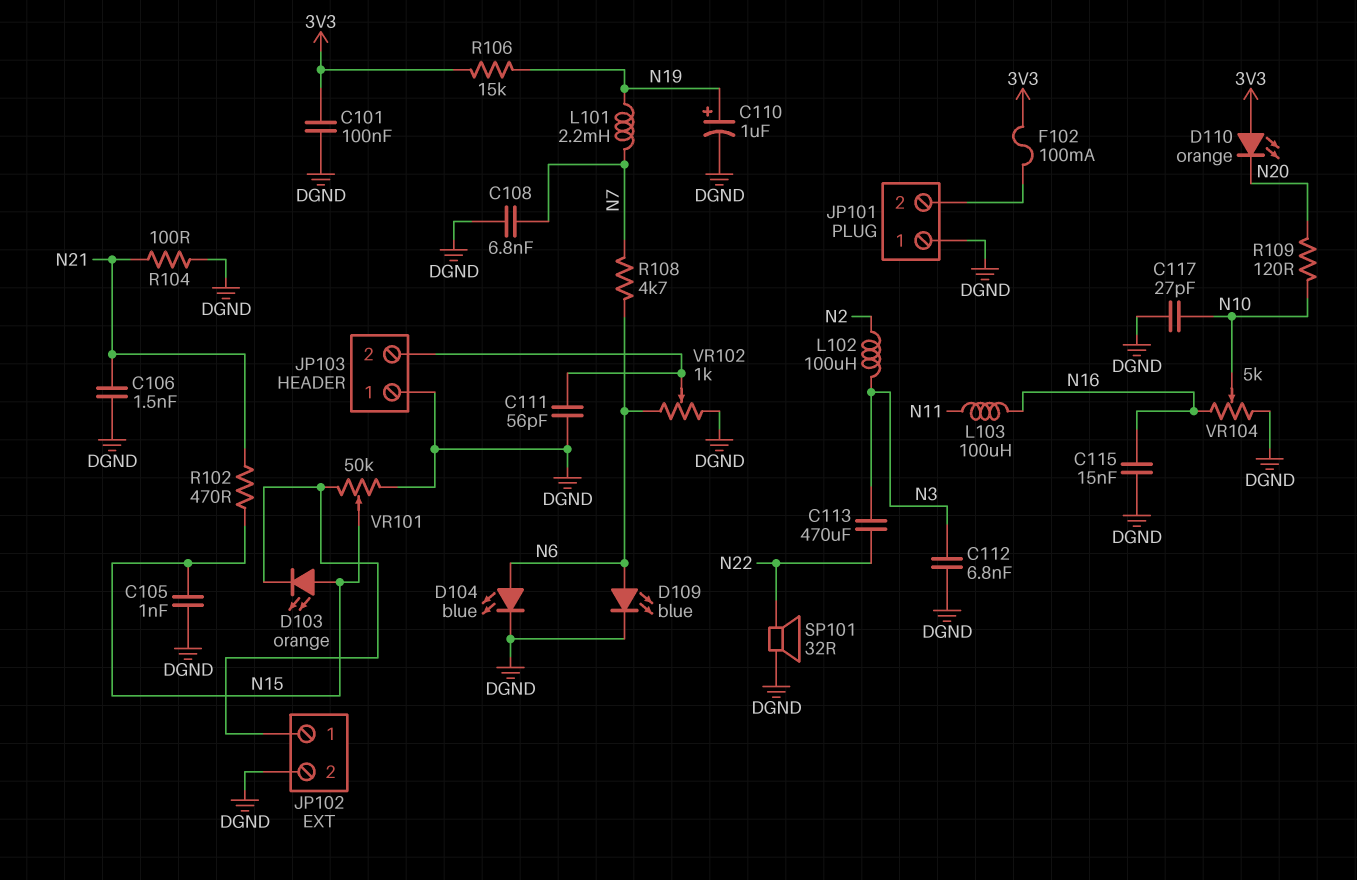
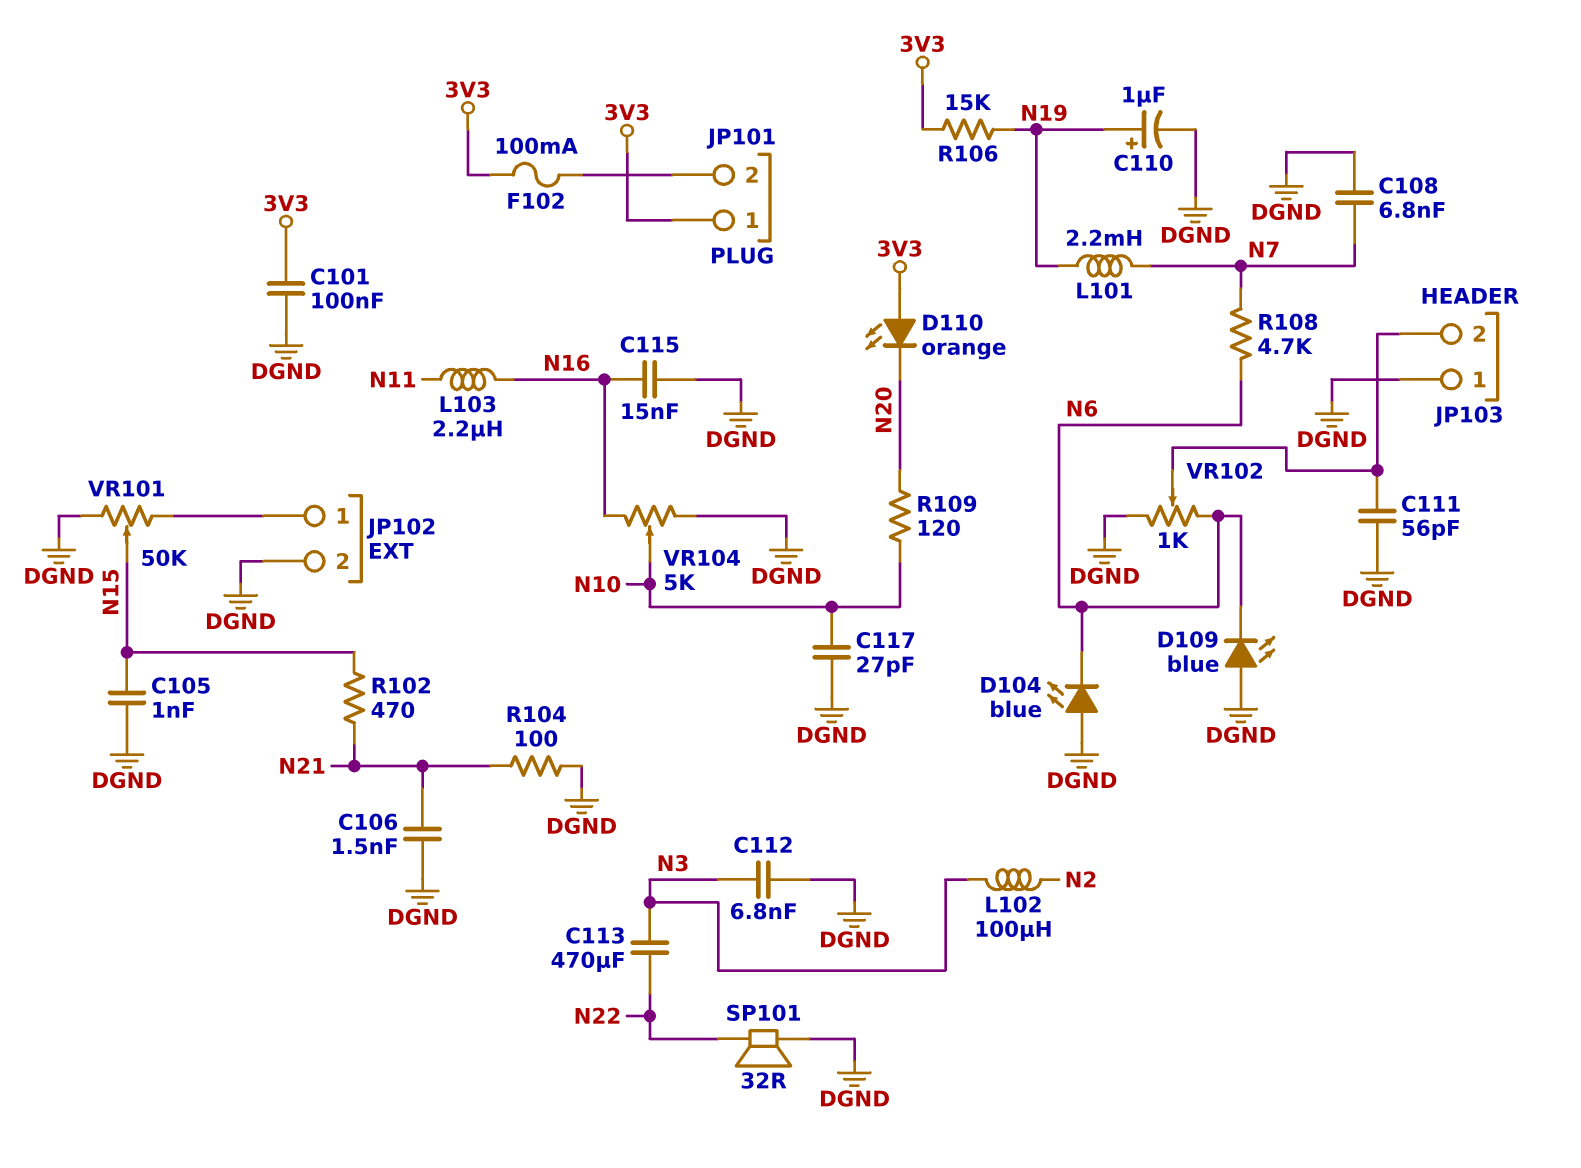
D103: LED orange (A N15, K JP102/1) -> none
D104: LED blue (A N6, K DGND) -> LED blue (A DGND, K N6)
D109: LED blue (A N6, K DGND) -> LED blue (A DGND, K N6)
JP101 pin 1: DGND -> 3V3
L103: 100uH (N11, N16) -> 2.2uH (N11, N16)

